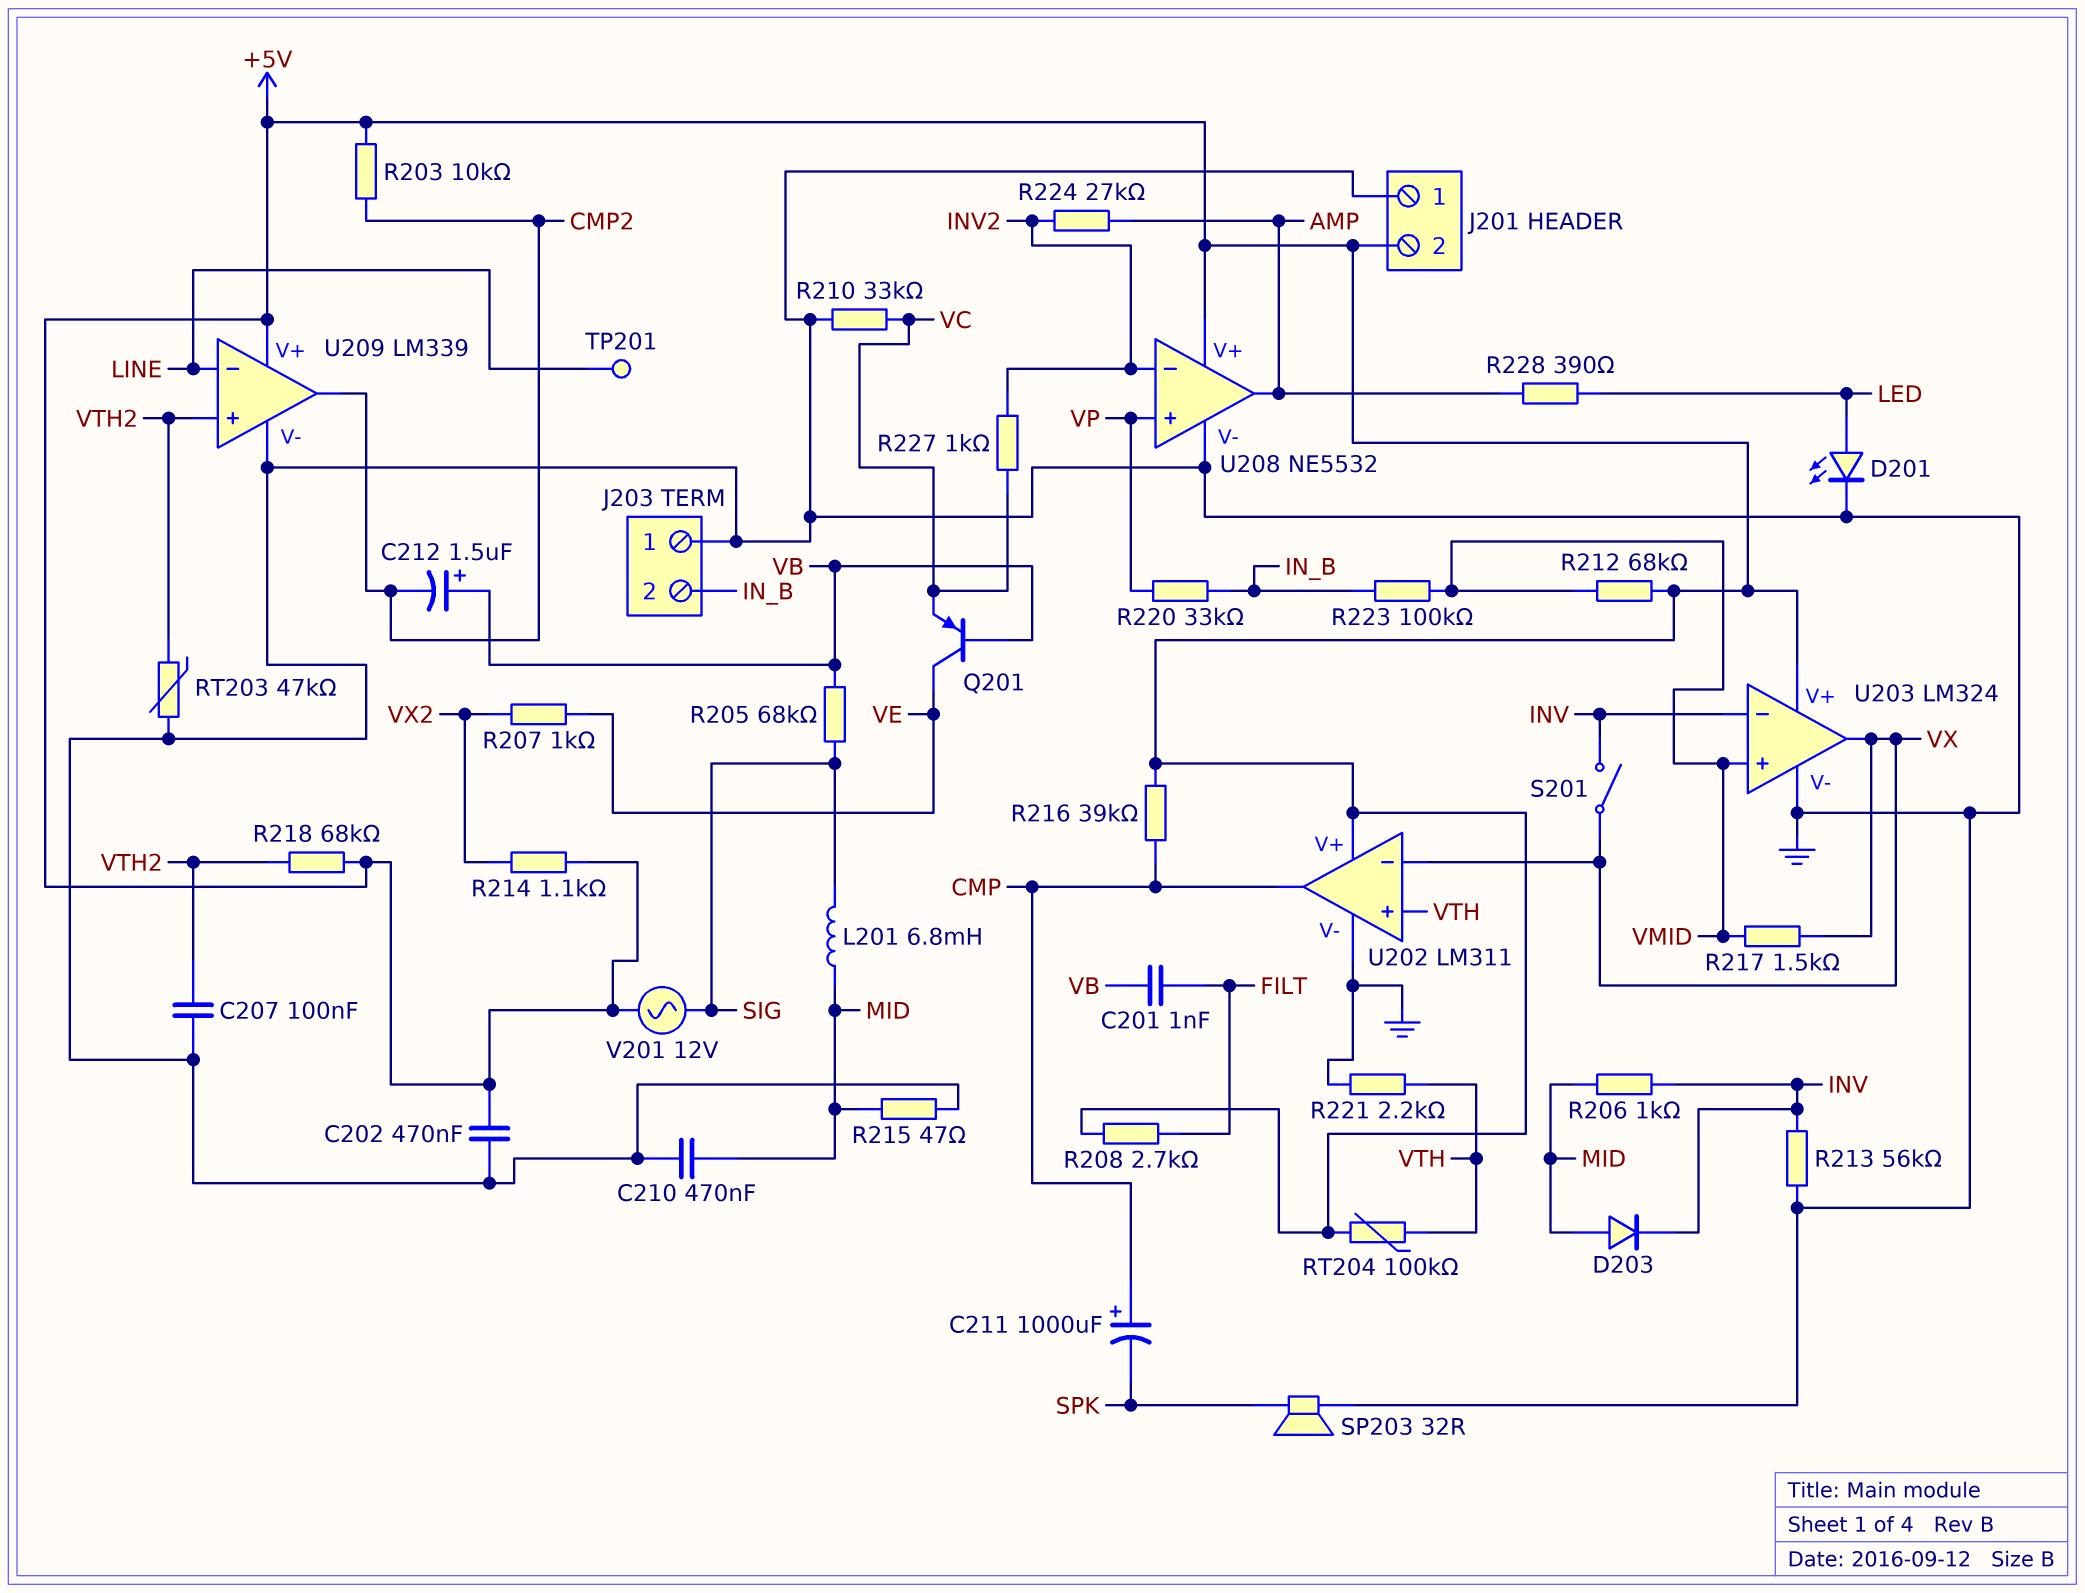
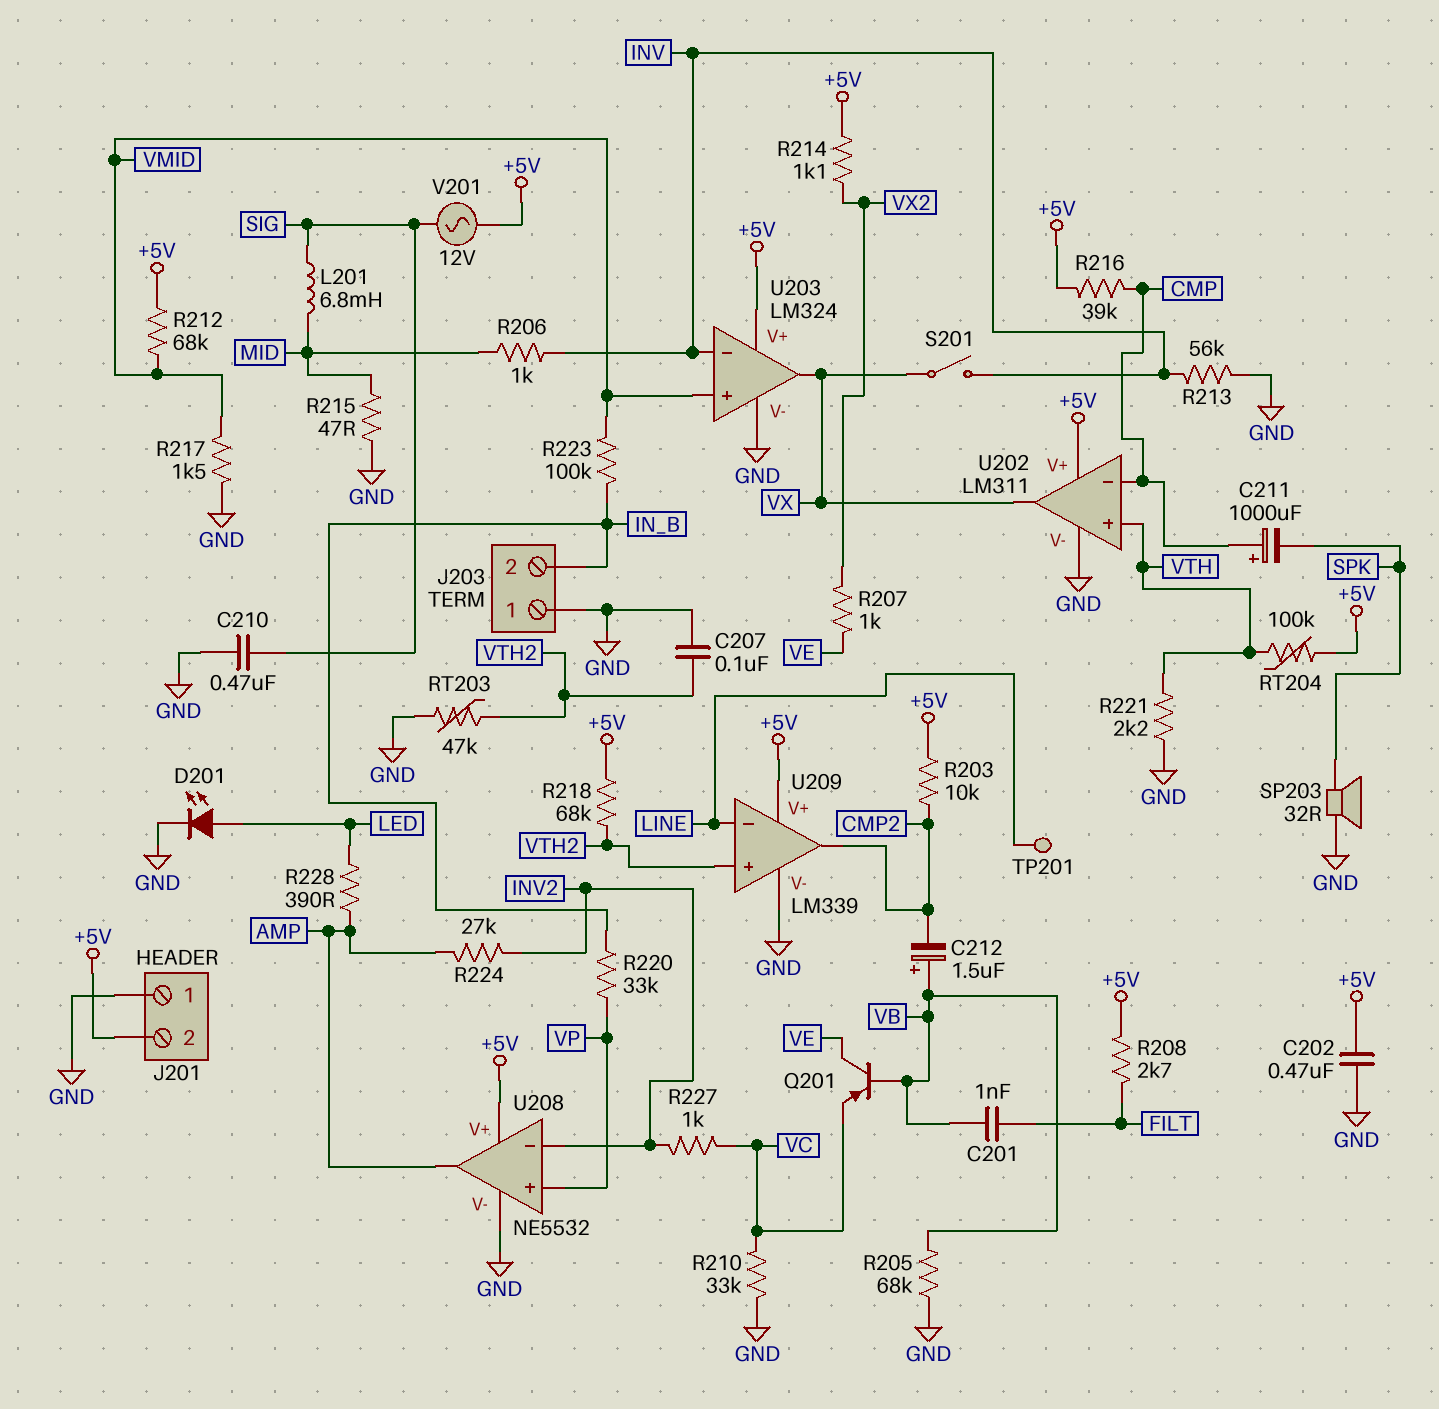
C210: 470nF (GND, MID) -> 470nF (GND, SIG)
D203: diode (A MID, K INV) -> none
R205: 68k (SIG, VB) -> 68k (GND, VB)
R217: 1.5k (VMID, VX) -> 1.5k (GND, VMID)
U202 pin in-: VX -> CMP
U202 pin out: CMP -> VX

